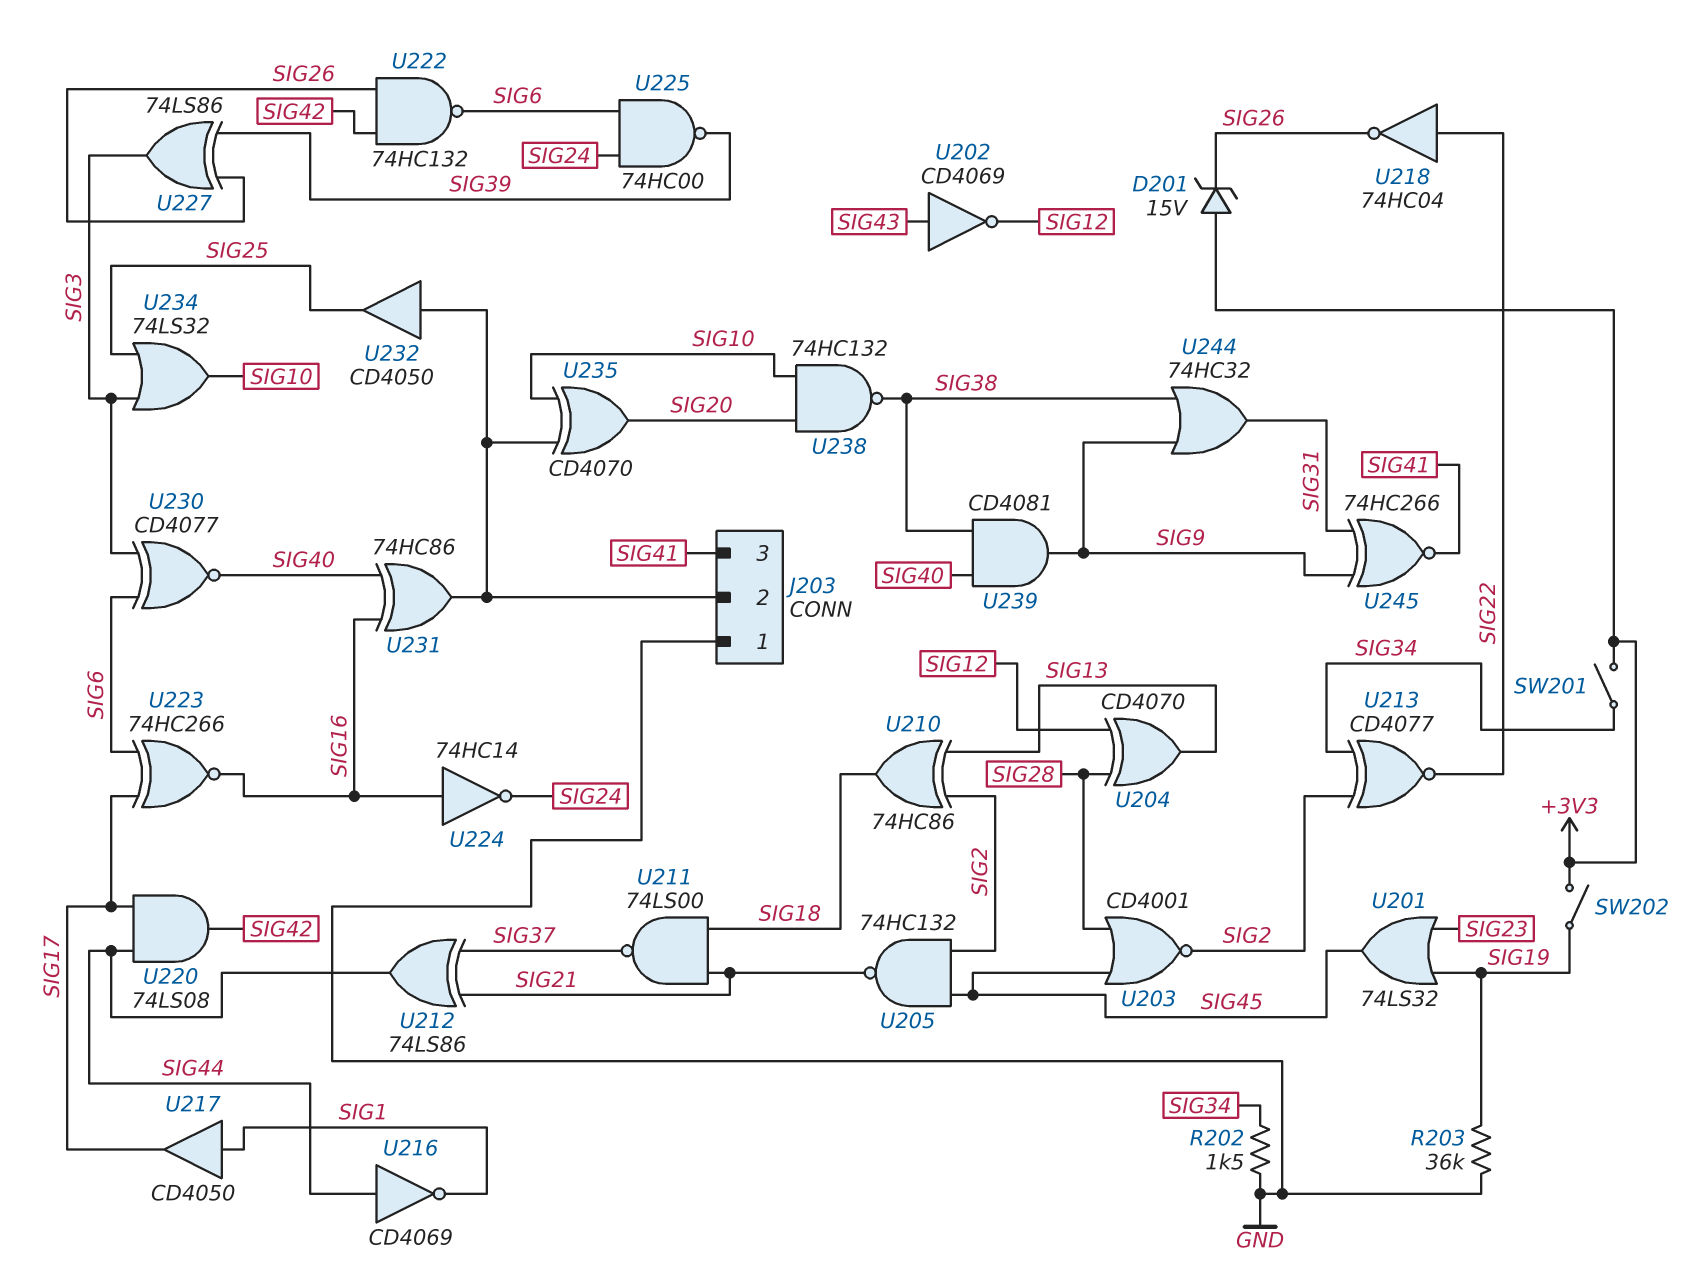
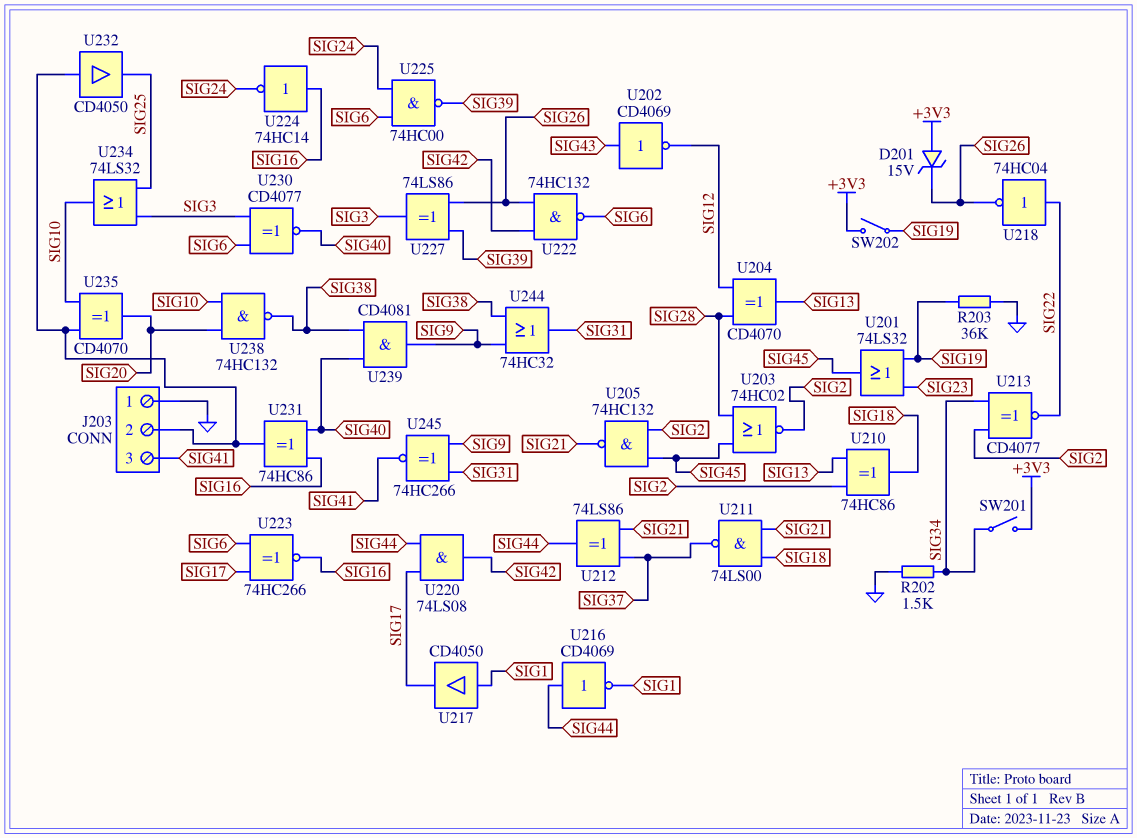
U203: NOR CD4001 (in SIG28, in SIG45, out SIG2) -> NOR 74HC02 (in SIG28, in SIG45, out SIG2)

